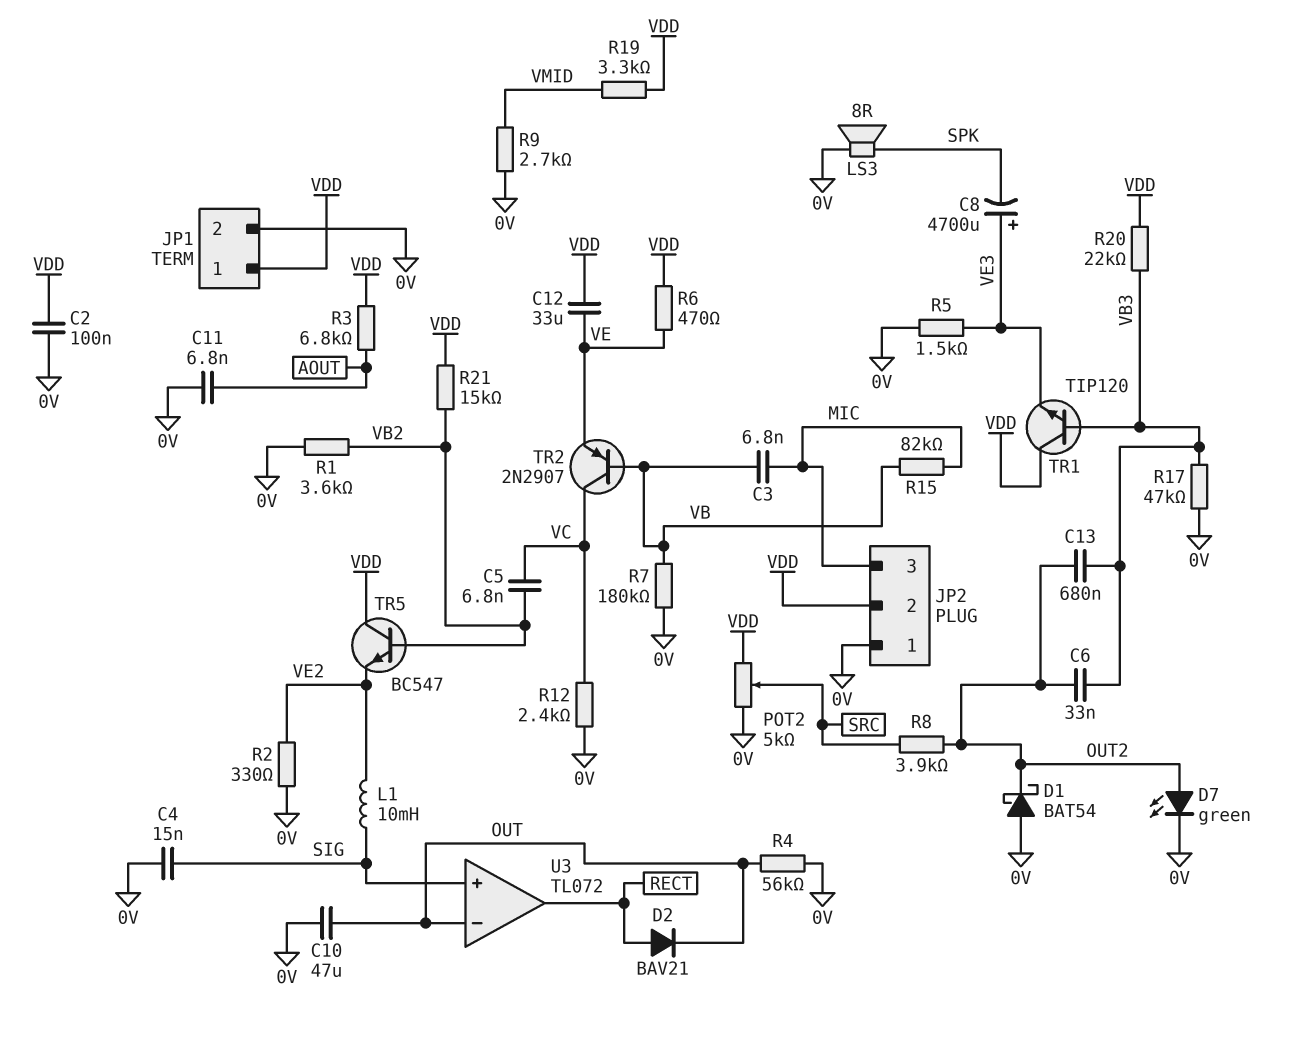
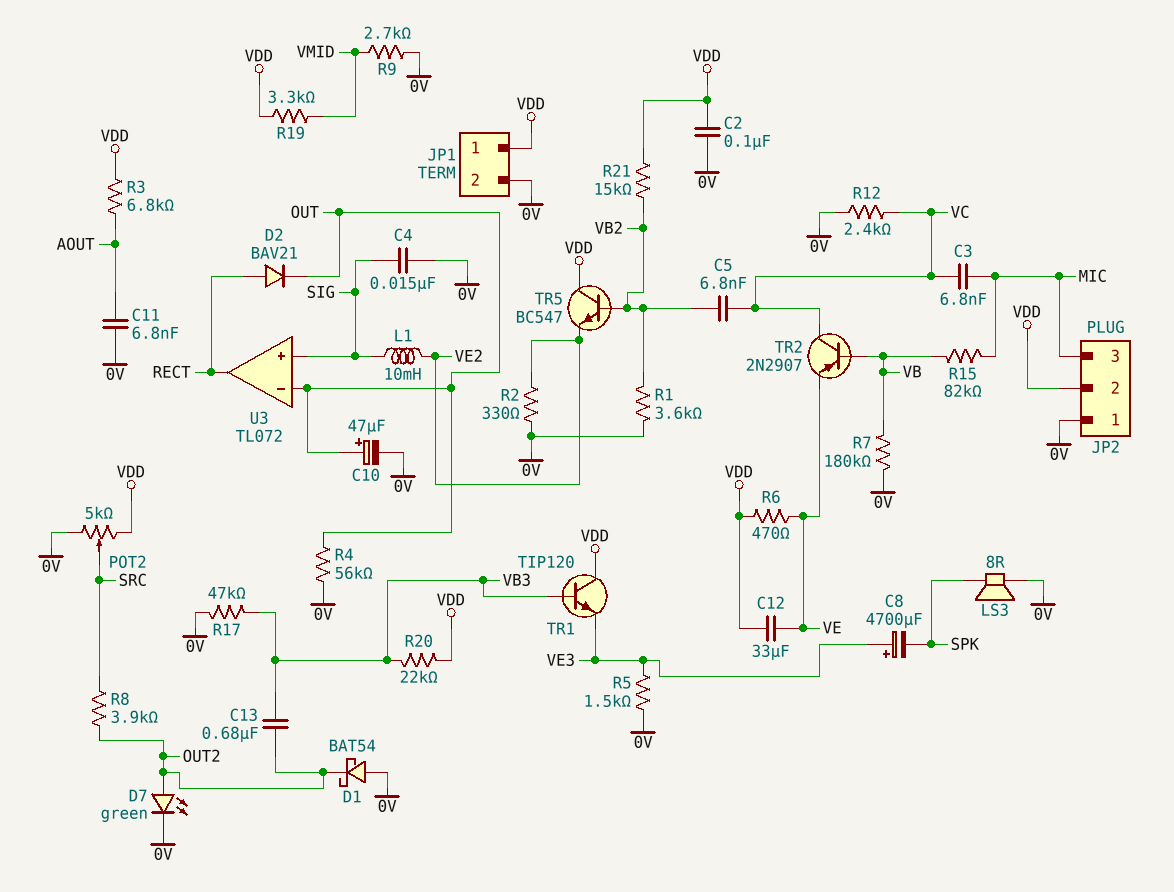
C3: 6.8nF (MIC, VB) -> 6.8nF (MIC, VC)
C6: 33nF (OUT2, VB3) -> none
C10: 47uF (0V, OUT) -> 47uF (plus OUT, minus 0V)

